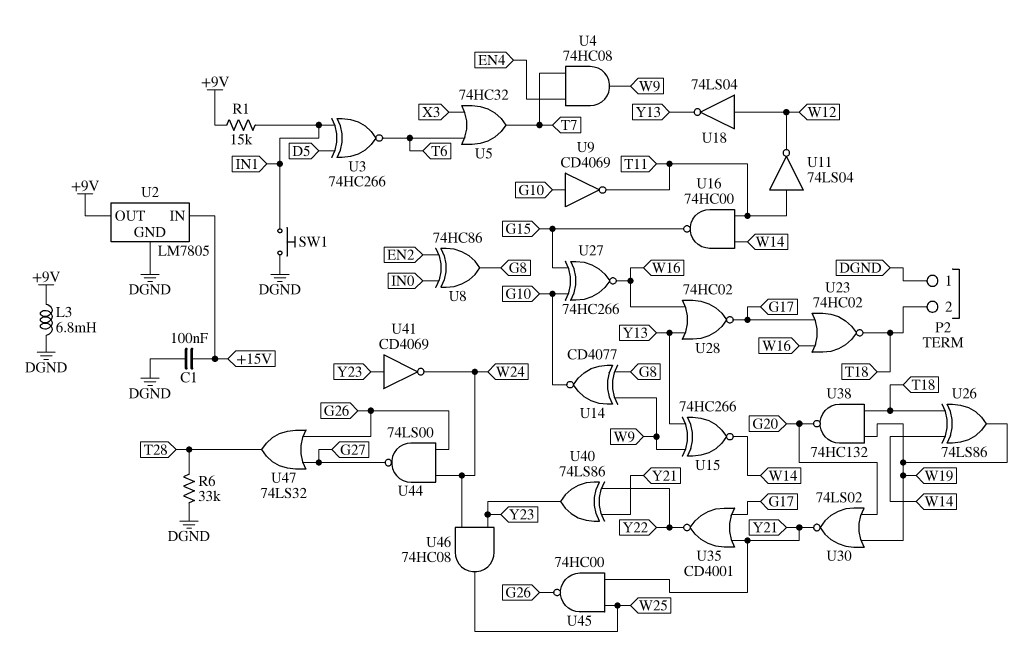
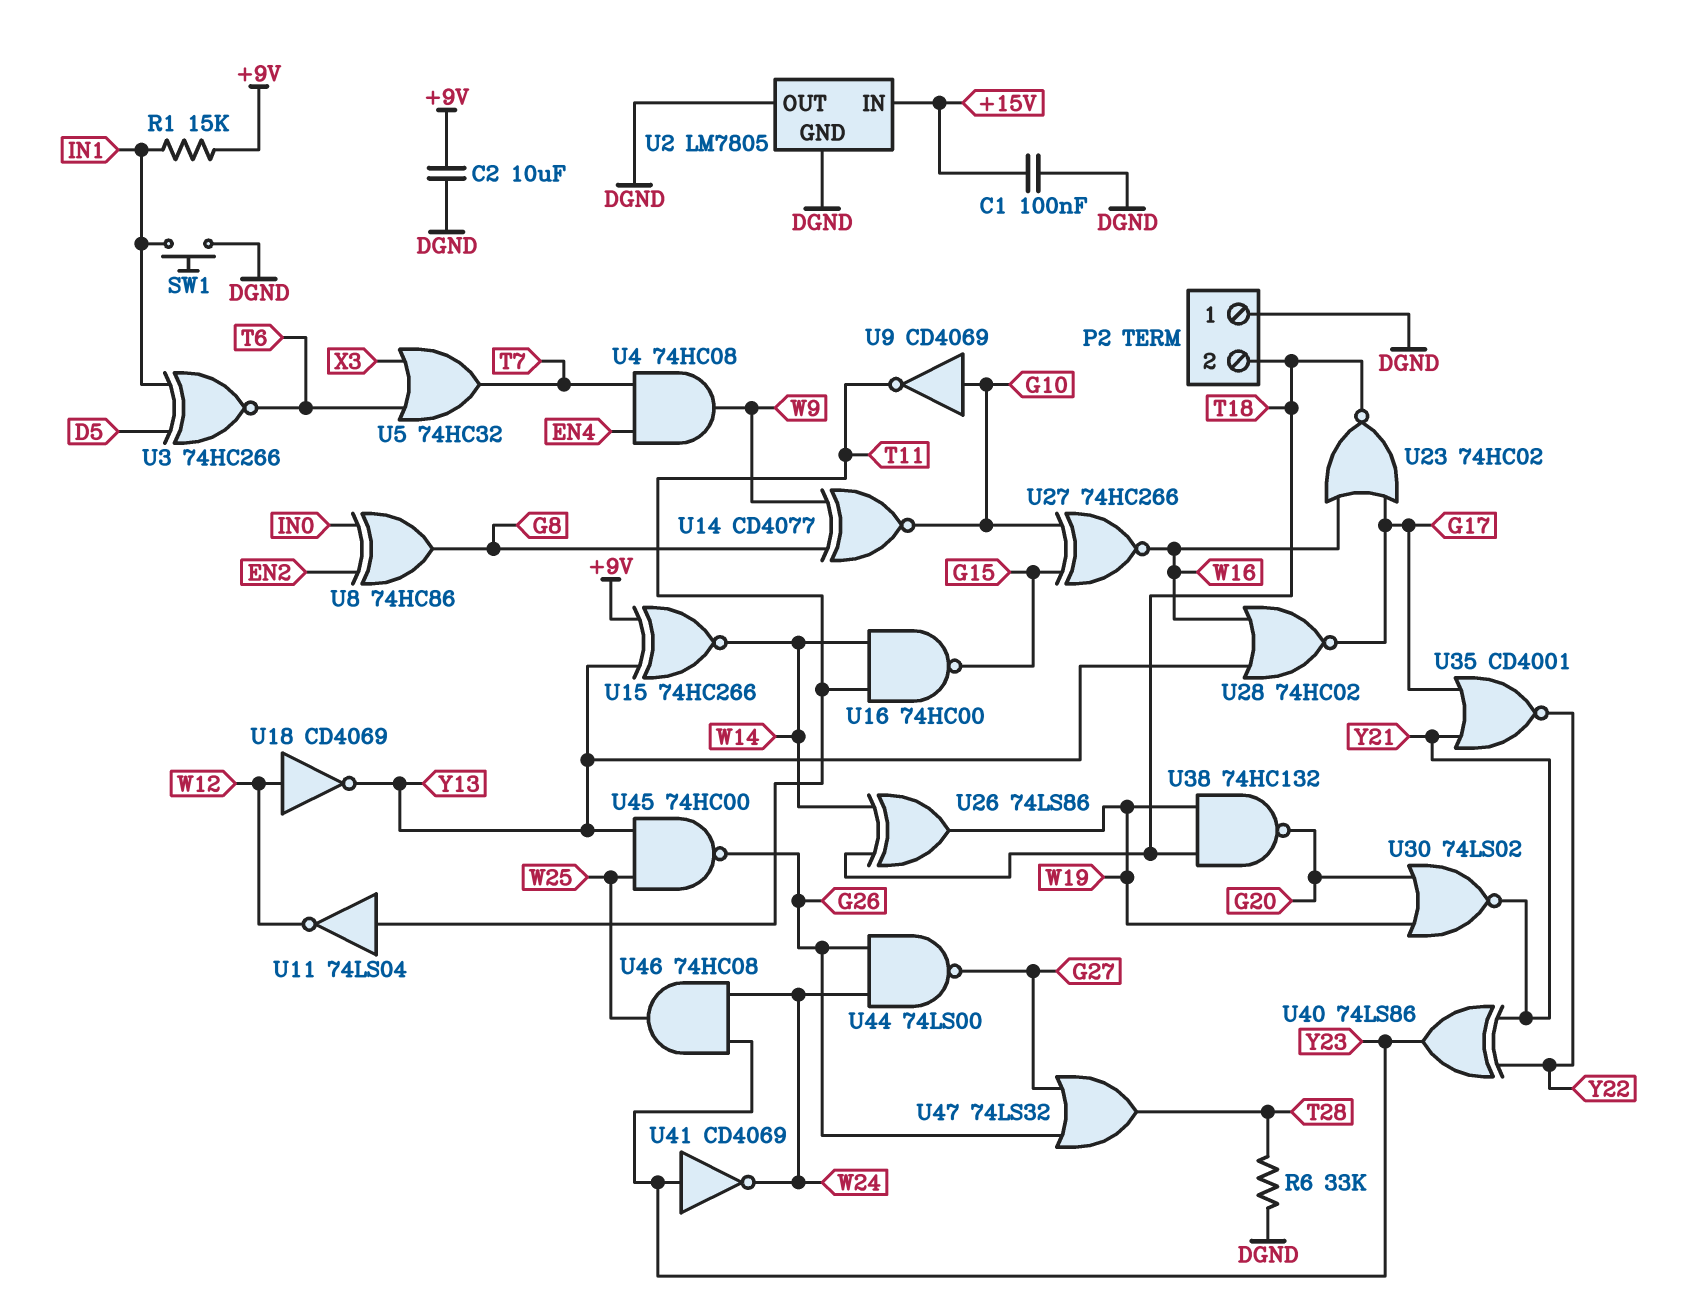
C2: none -> 10uF (+9V, DGND)
L3: 6.8mH (+9V, DGND) -> none
U2 pin OUT: +9V -> DGND
U15: XNOR 74HC266 (in W9, in Y13, out W14) -> XNOR 74HC266 (in +9V, in Y13, out W14)
U18: NOT 74LS04 (in W12, out Y13) -> NOT CD4069 (in W12, out Y13)
U45: NAND 74HC00 (in W25, in Y21, out G26) -> NAND 74HC00 (in W25, in Y13, out G26)

